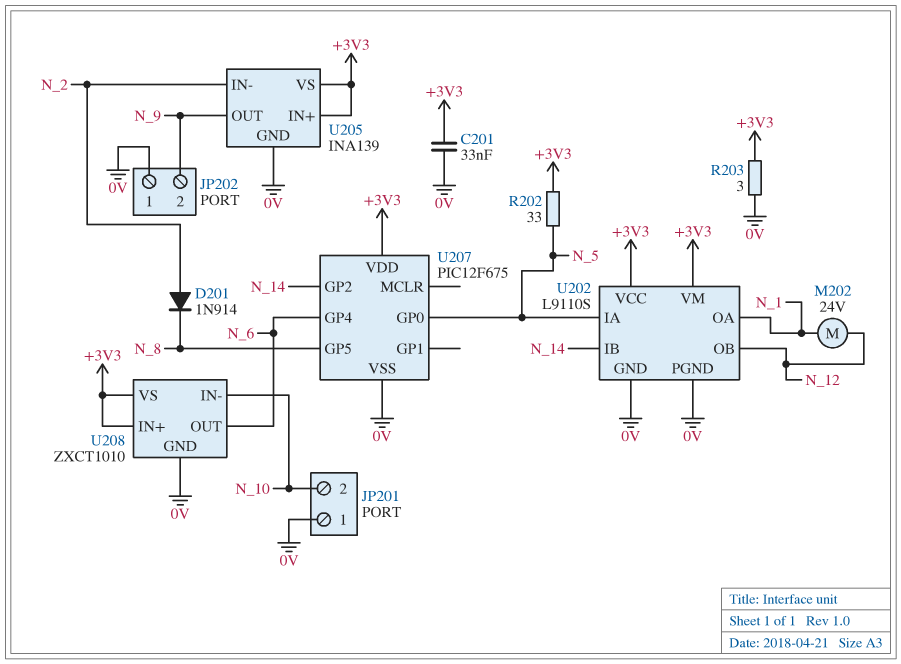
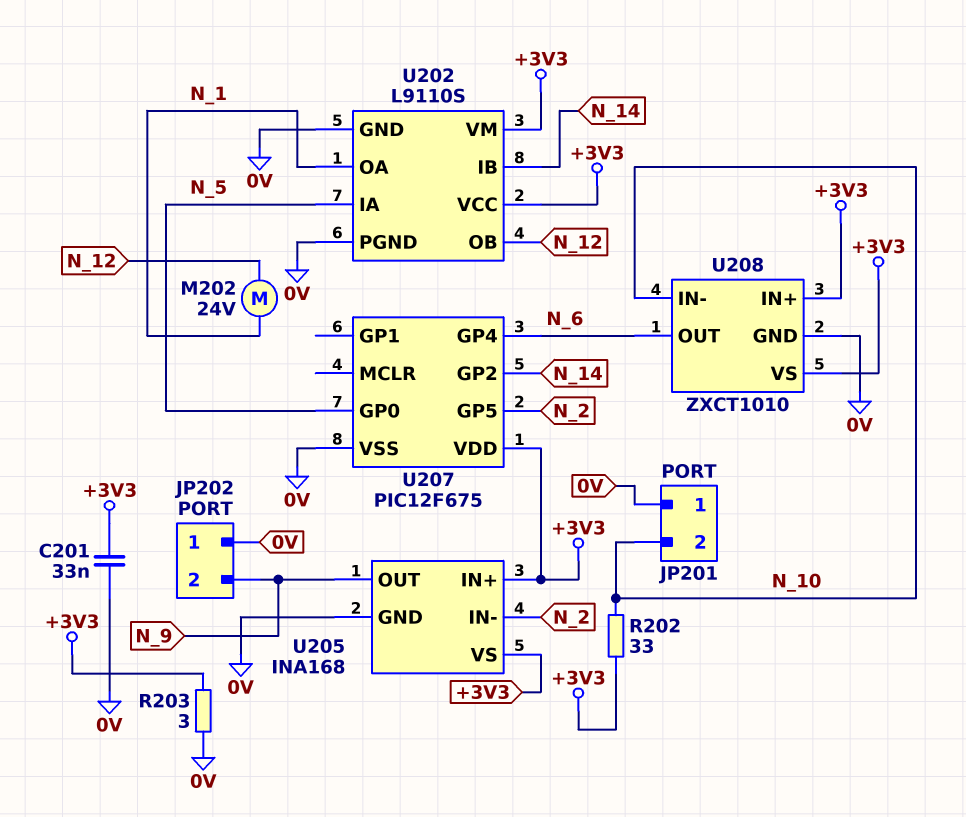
D201: diode 1N914 (A N_2, K N_8) -> none
R202: 33 (+3V3, N_5) -> 33 (+3V3, N_10)
U205: INA139 -> INA168
U207 pin GP5: N_8 -> N_2

